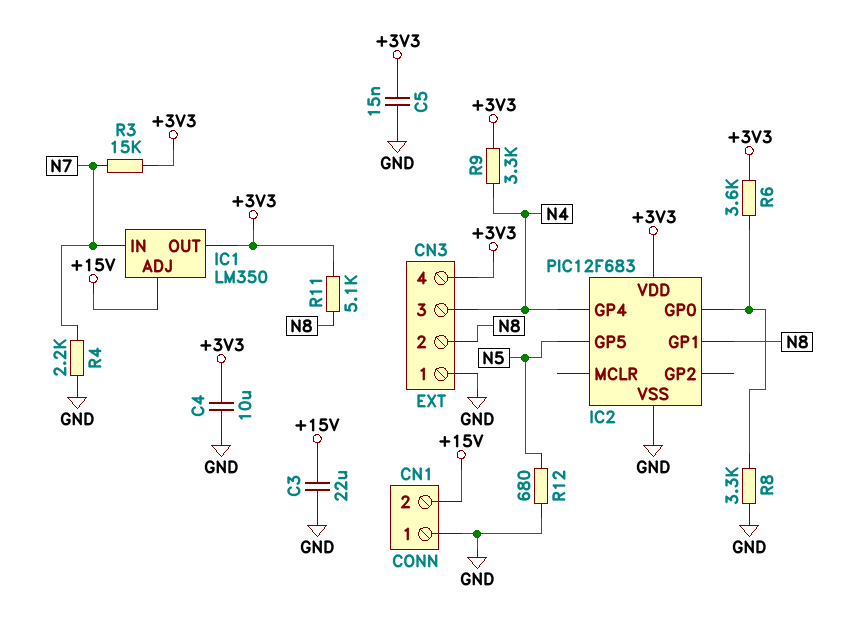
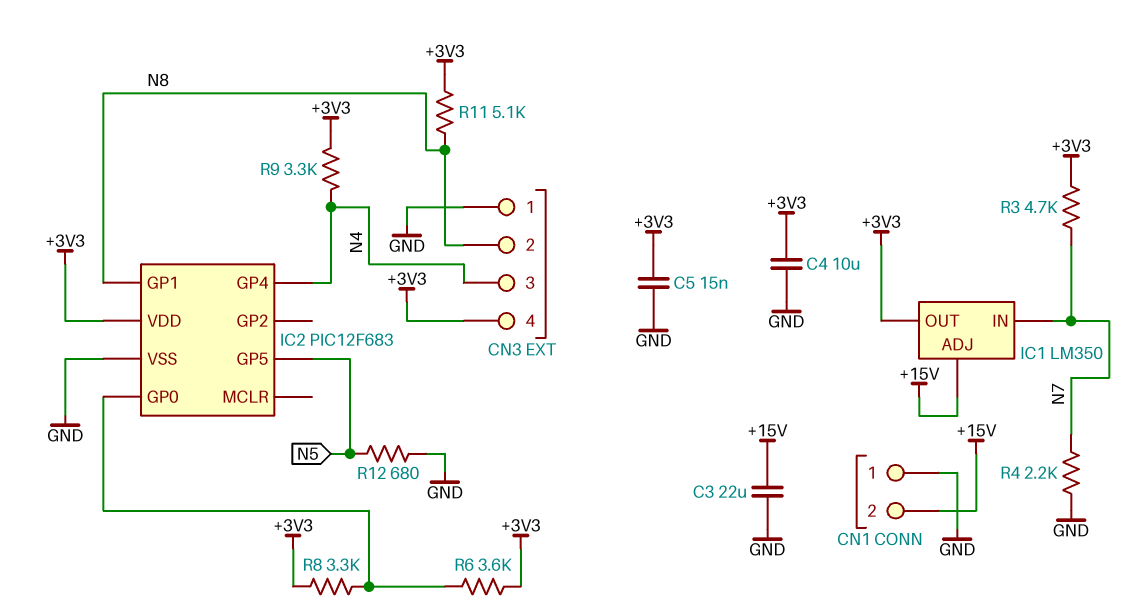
R3: 15k (+3V3, N7) -> 4.7k (+3V3, N7)
R8: 3.3k (GND, IC2/GP0) -> 3.3k (+3V3, IC2/GP0)

